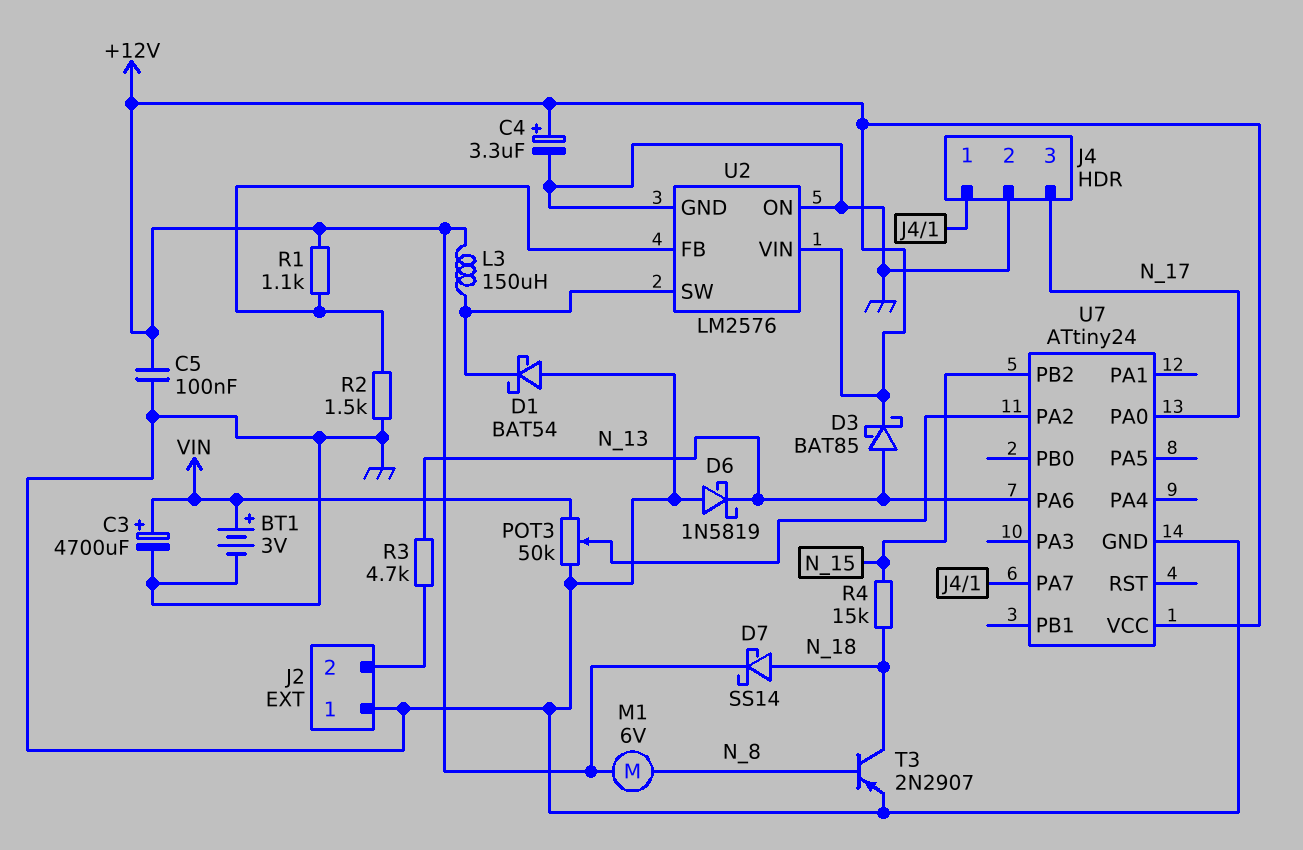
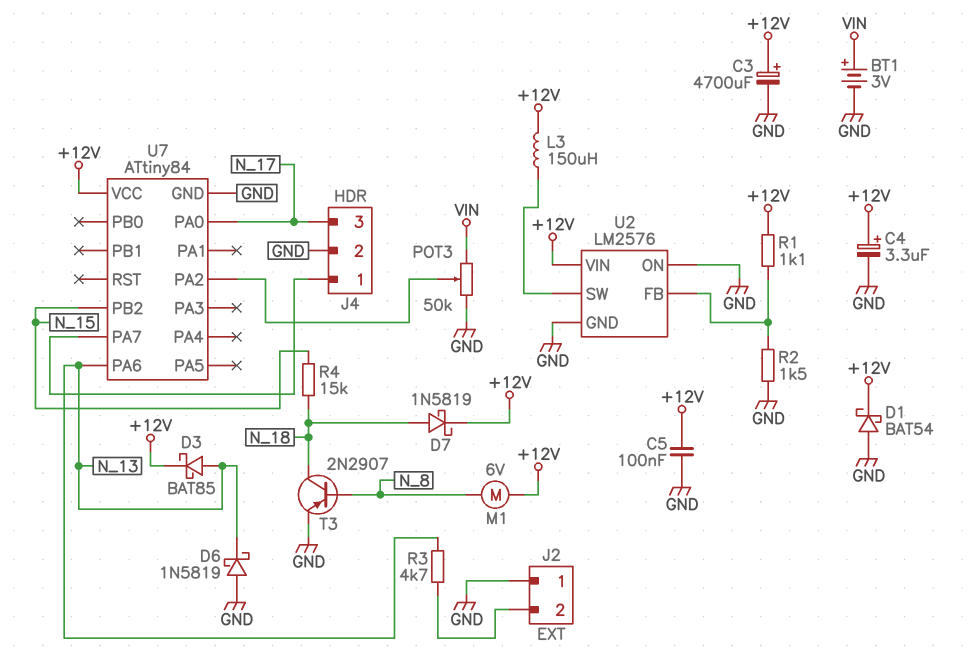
C3: 4700uF (plus VIN, minus GND) -> 4700uF (plus +12V, minus GND)
D1: schottky BAT54 (A GND, K U2/SW) -> schottky BAT54 (A GND, K +12V)
D7: schottky SS14 (A N_18, K +12V) -> schottky 1N5819 (A N_18, K +12V)
U7: ATtiny24 -> ATtiny84

